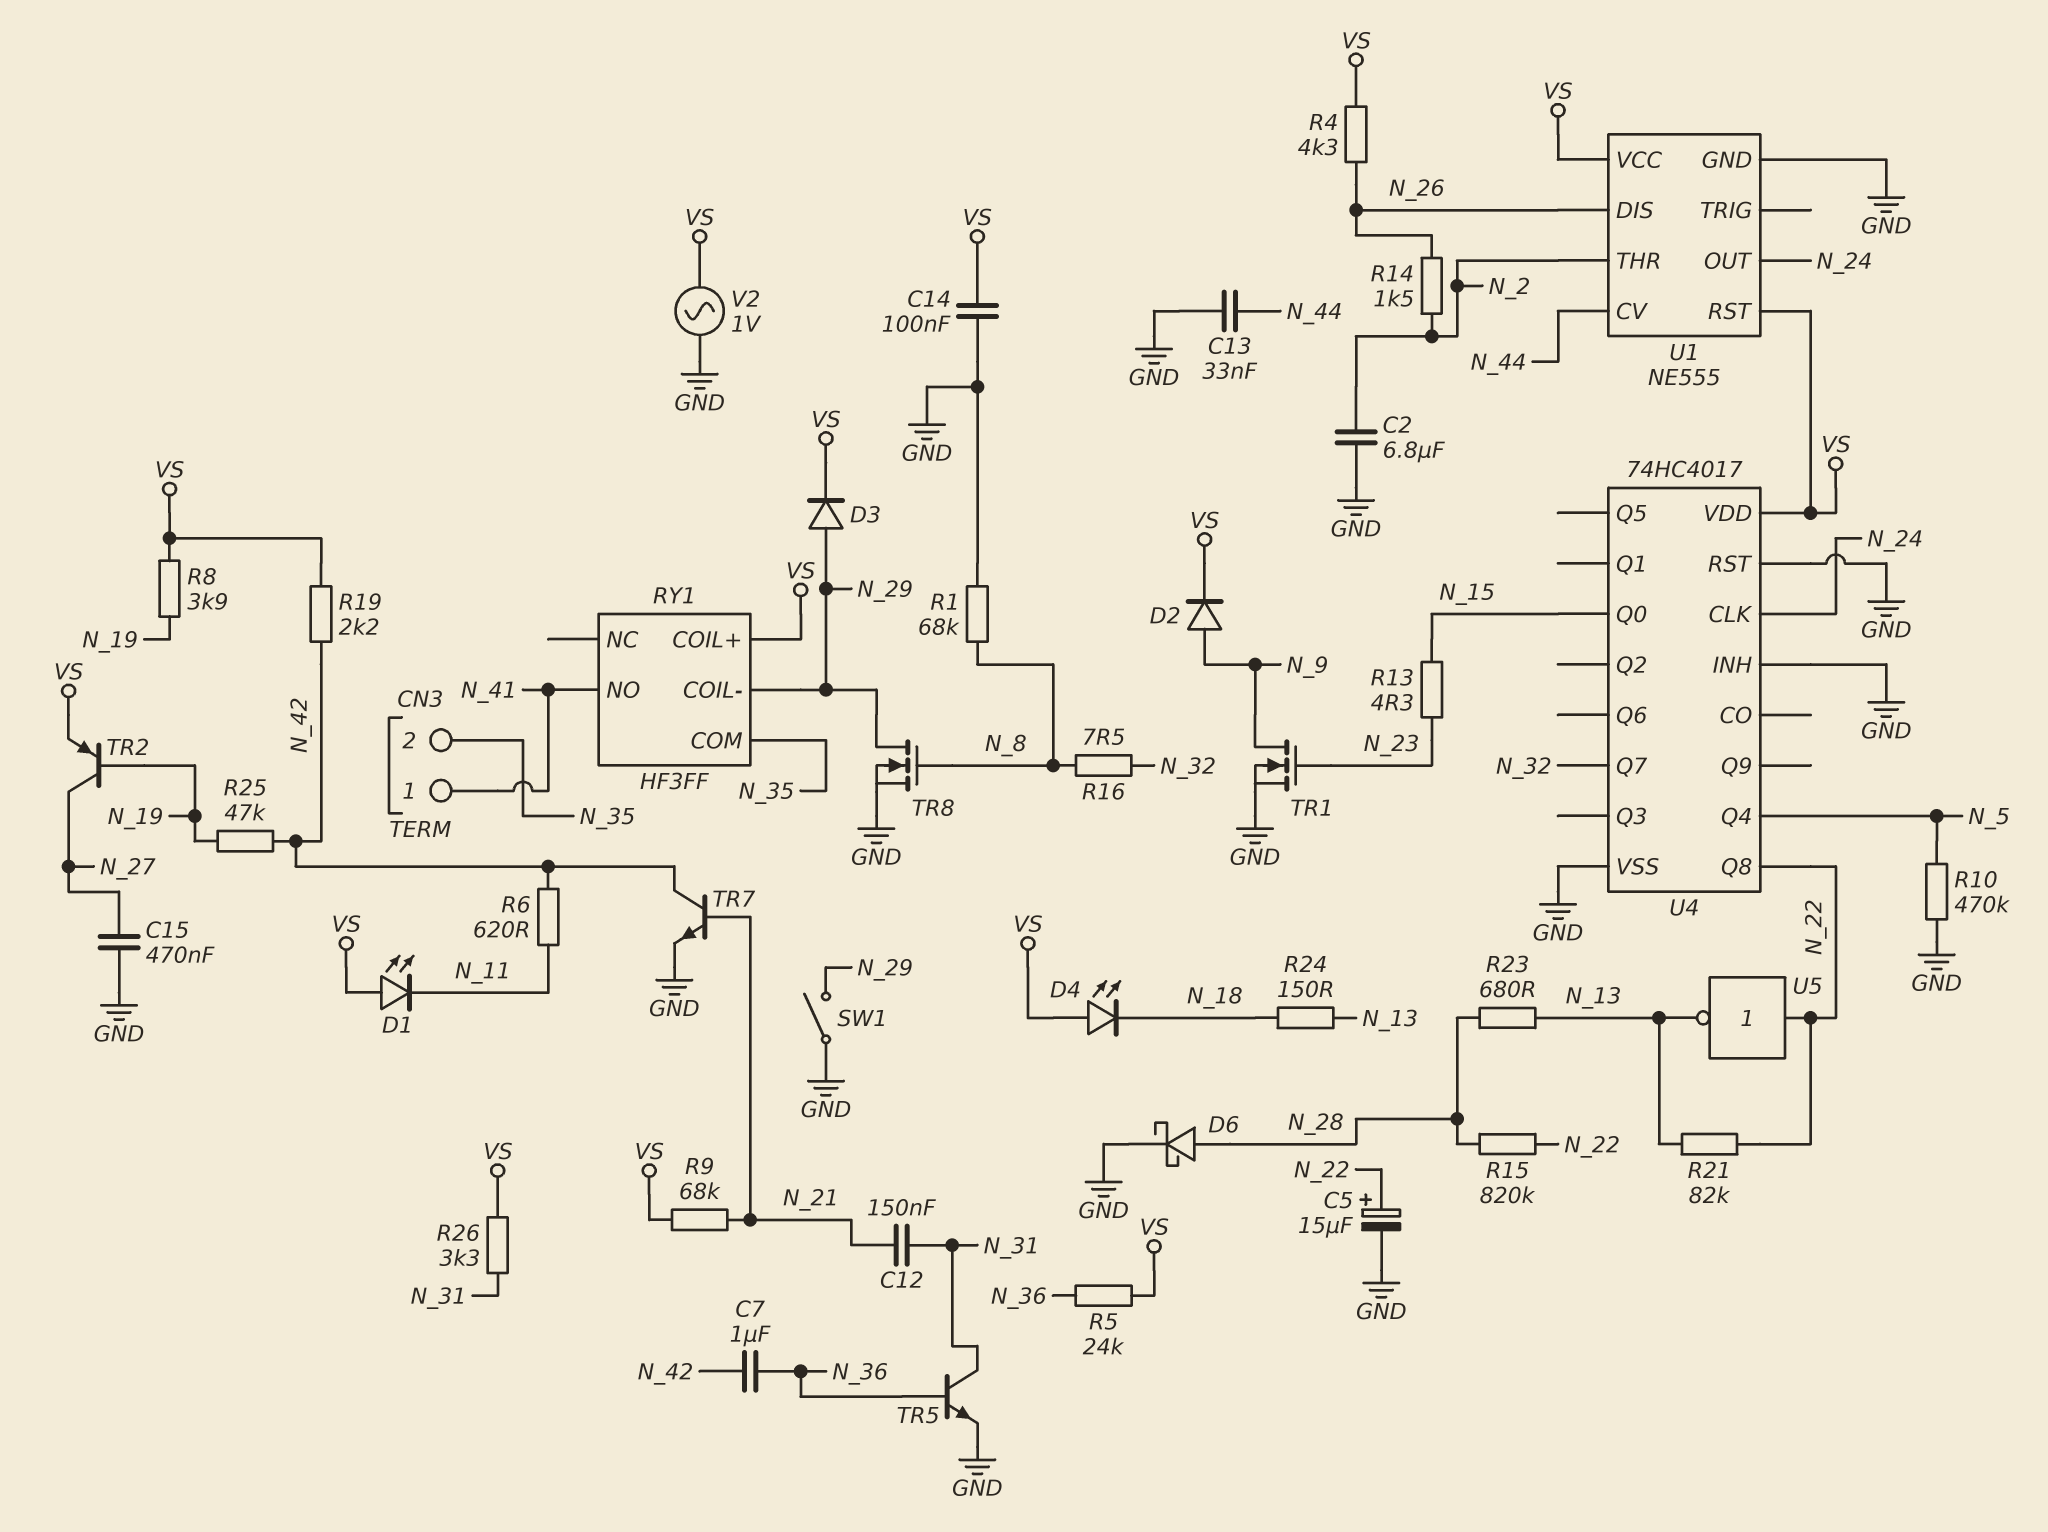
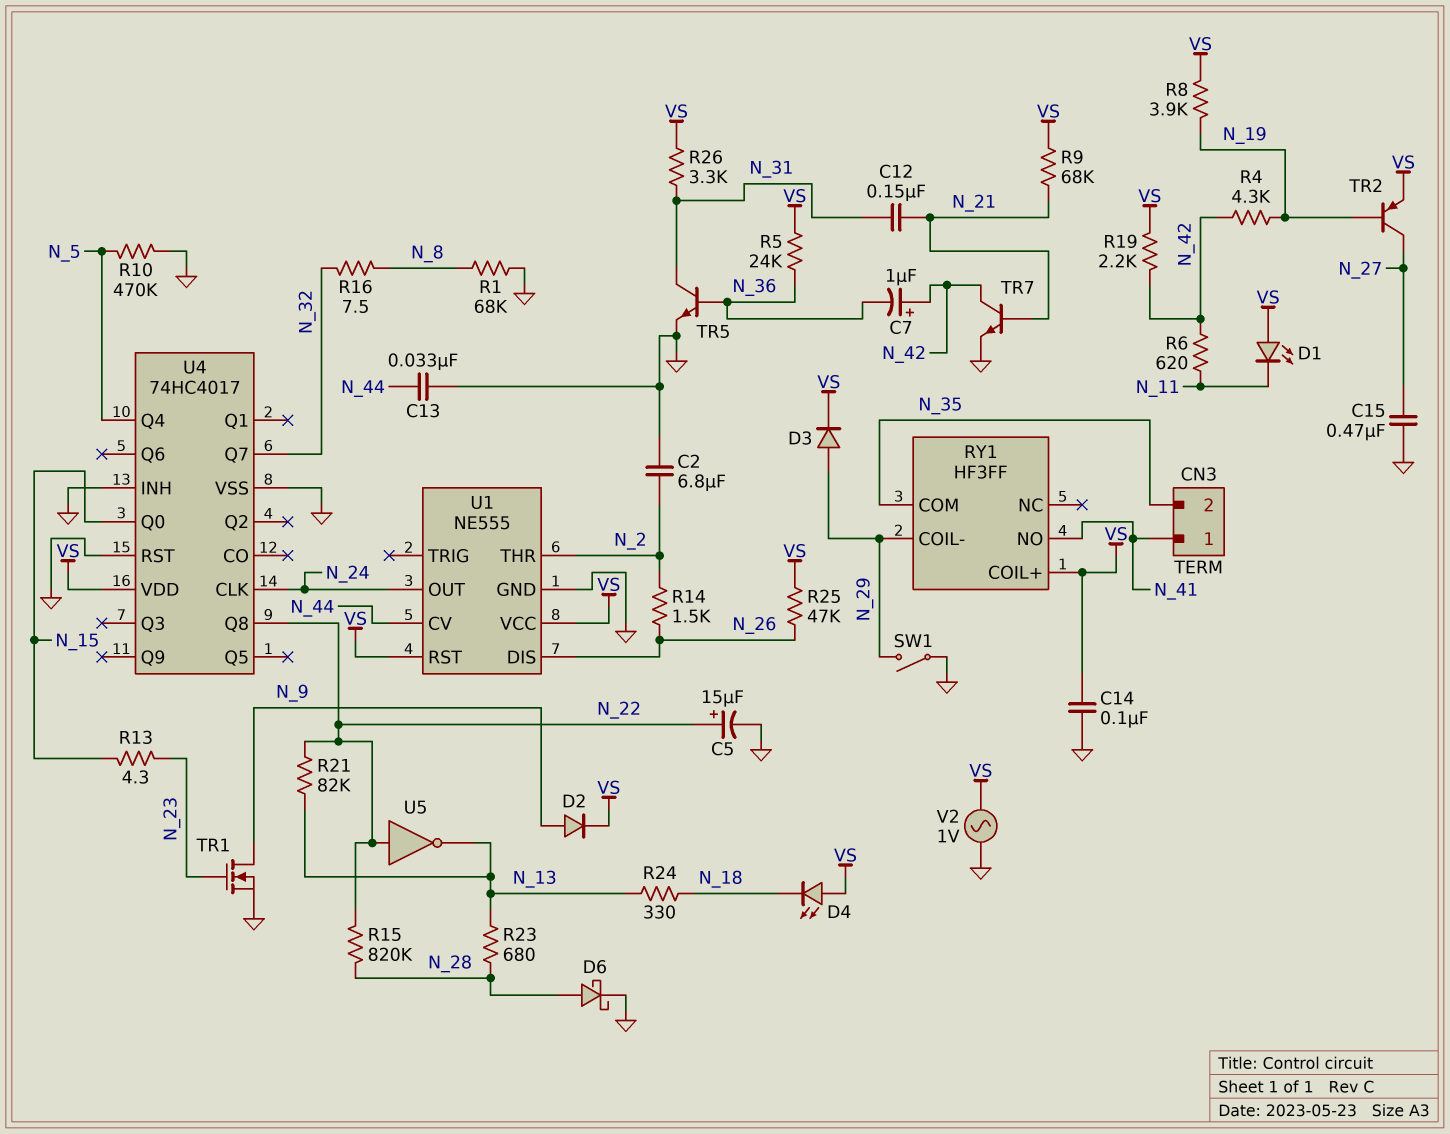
C7: 1uF (N_36, N_42) -> 1uF (plus N_42, minus N_36)
R4: 4.3k (N_26, VS) -> 4.3k (N_19, N_42)
R24: 150 (N_13, N_18) -> 330 (N_13, N_18)
R25: 47k (N_19, N_42) -> 47k (N_26, VS)
TR8: NMOS (G N_8, D N_29, S GND) -> none

